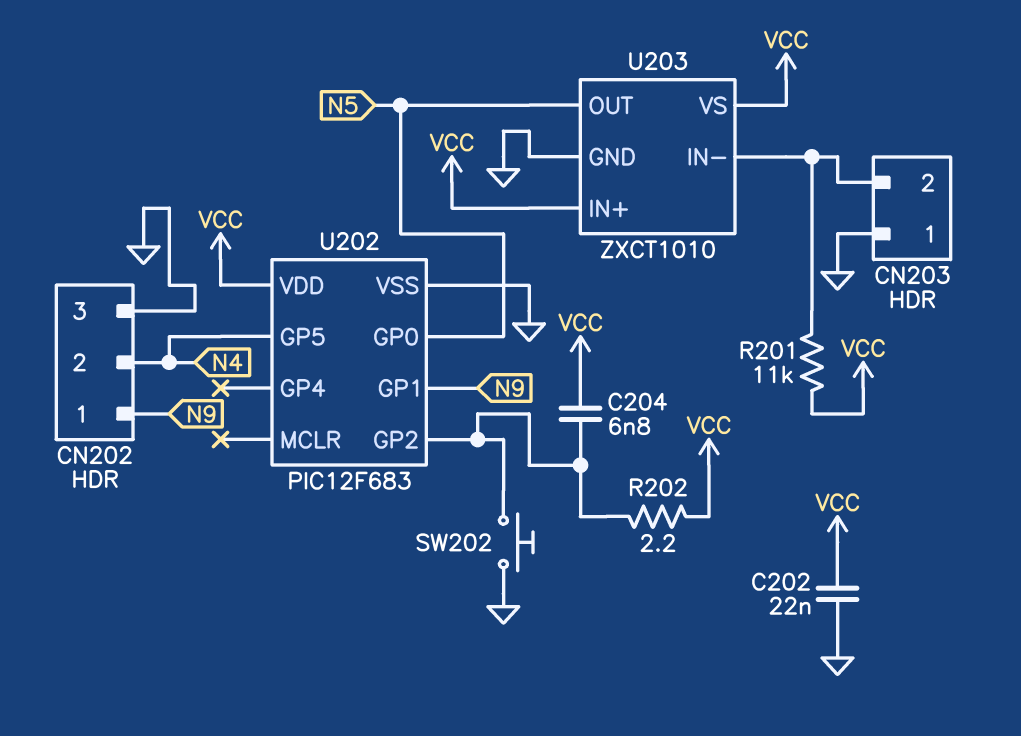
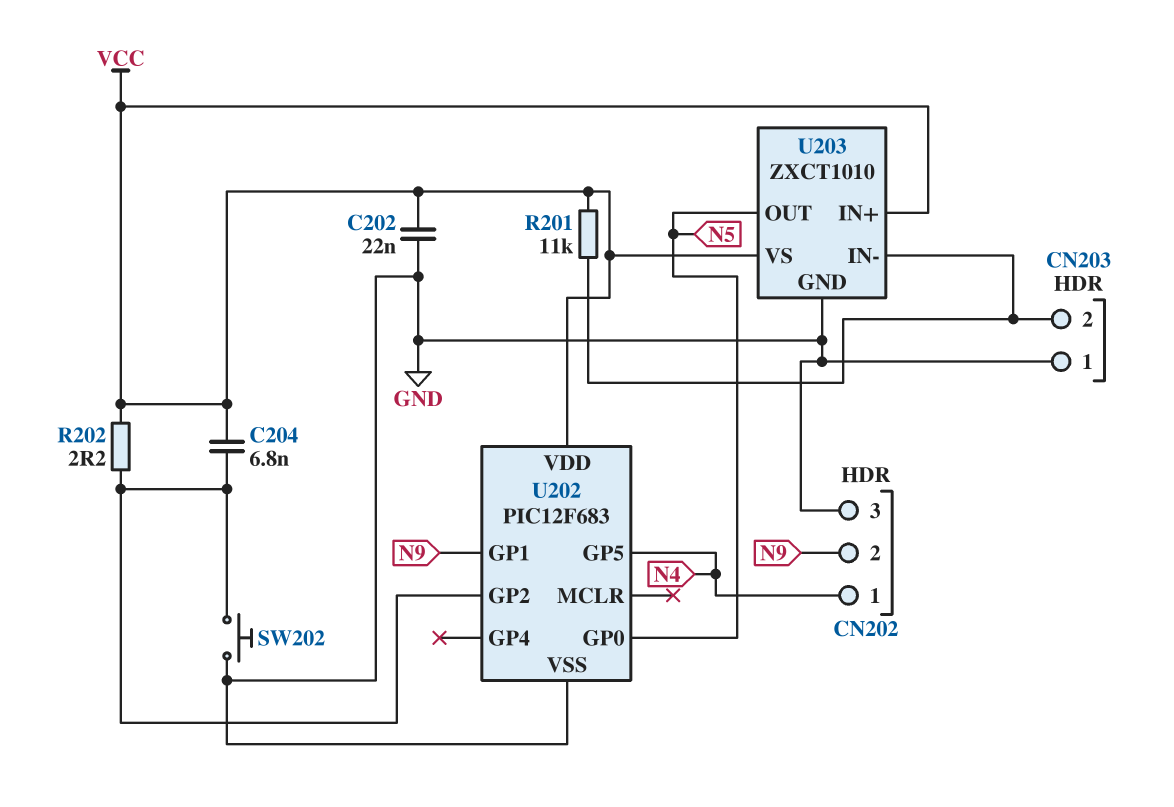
CN202 pin 1: N9 -> N4
CN202 pin 2: N4 -> N9

